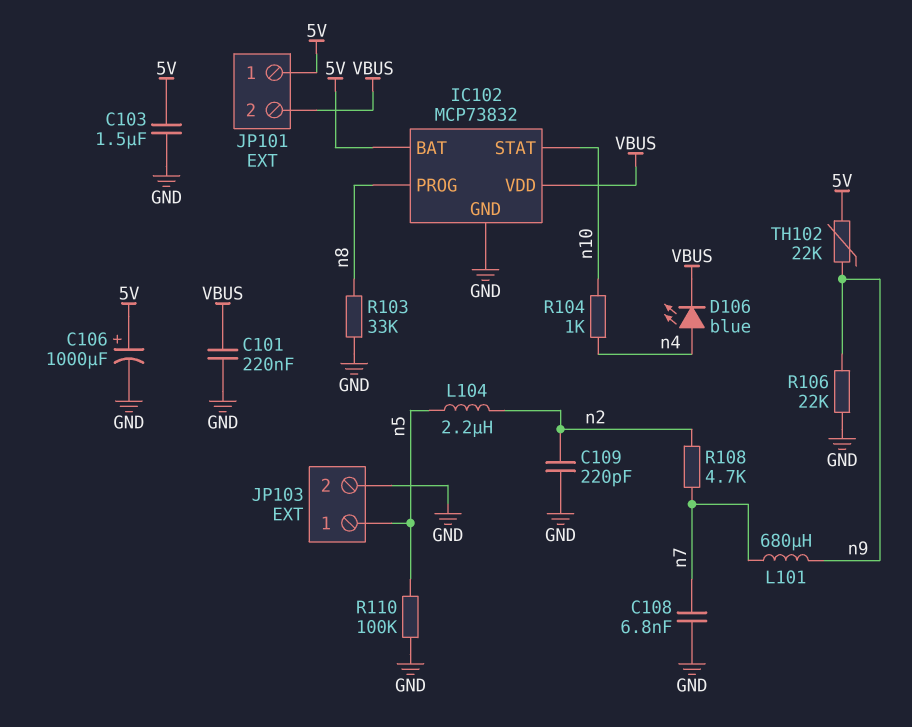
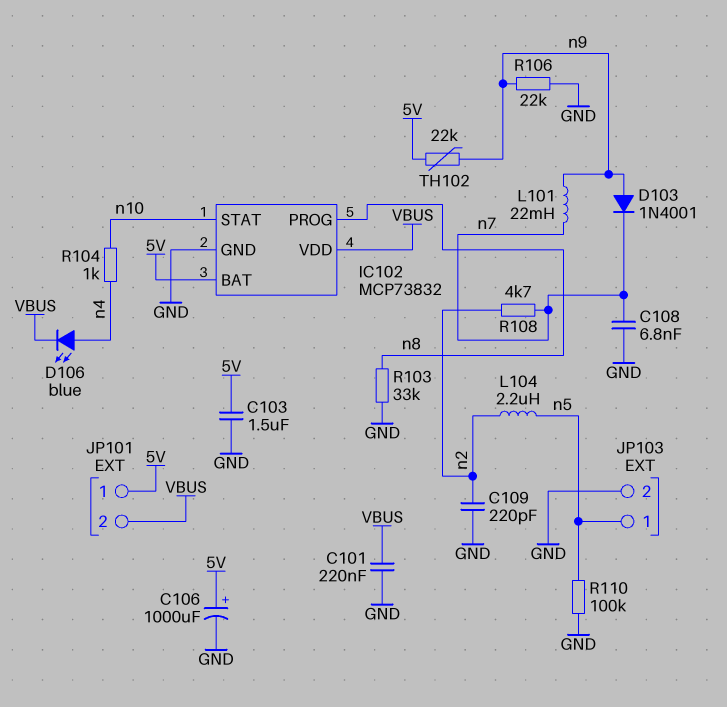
D103: none -> diode 1N4001 (A n9, K n7)
L101: 680uH (n7, n9) -> 22mH (n7, n9)

